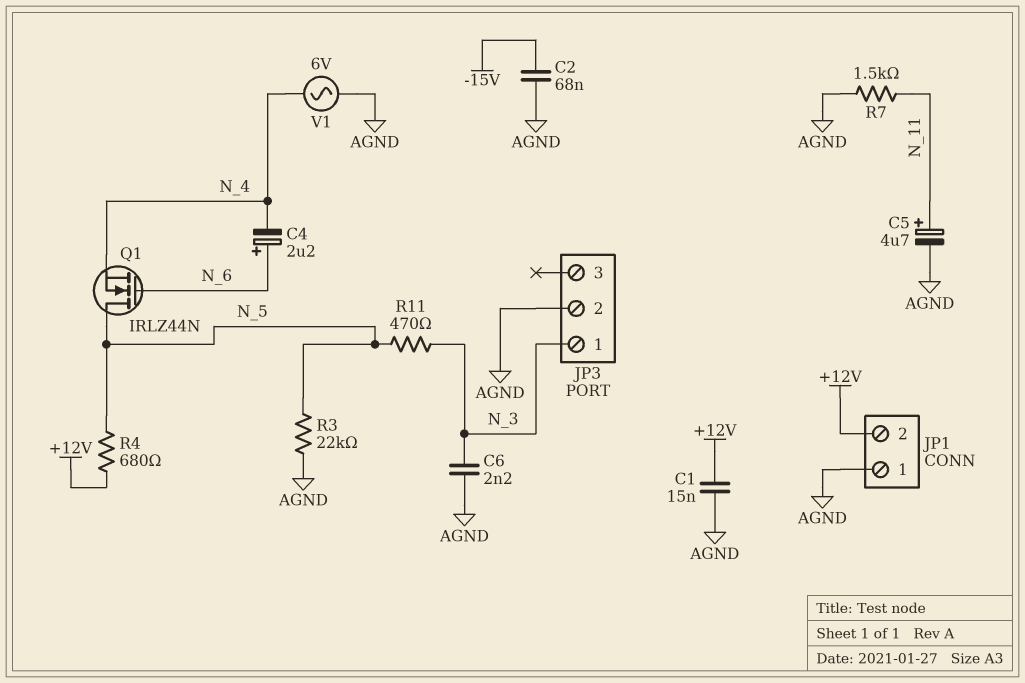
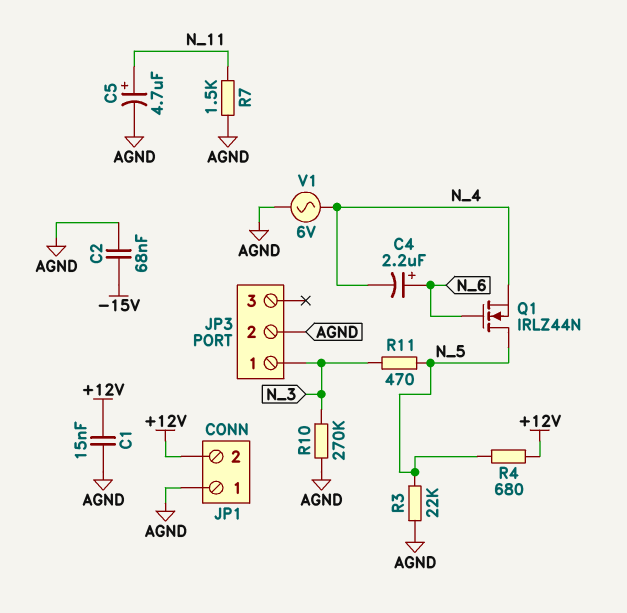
C6: 2.2nF (AGND, N_3) -> none
R10: none -> 270k (AGND, N_3)

